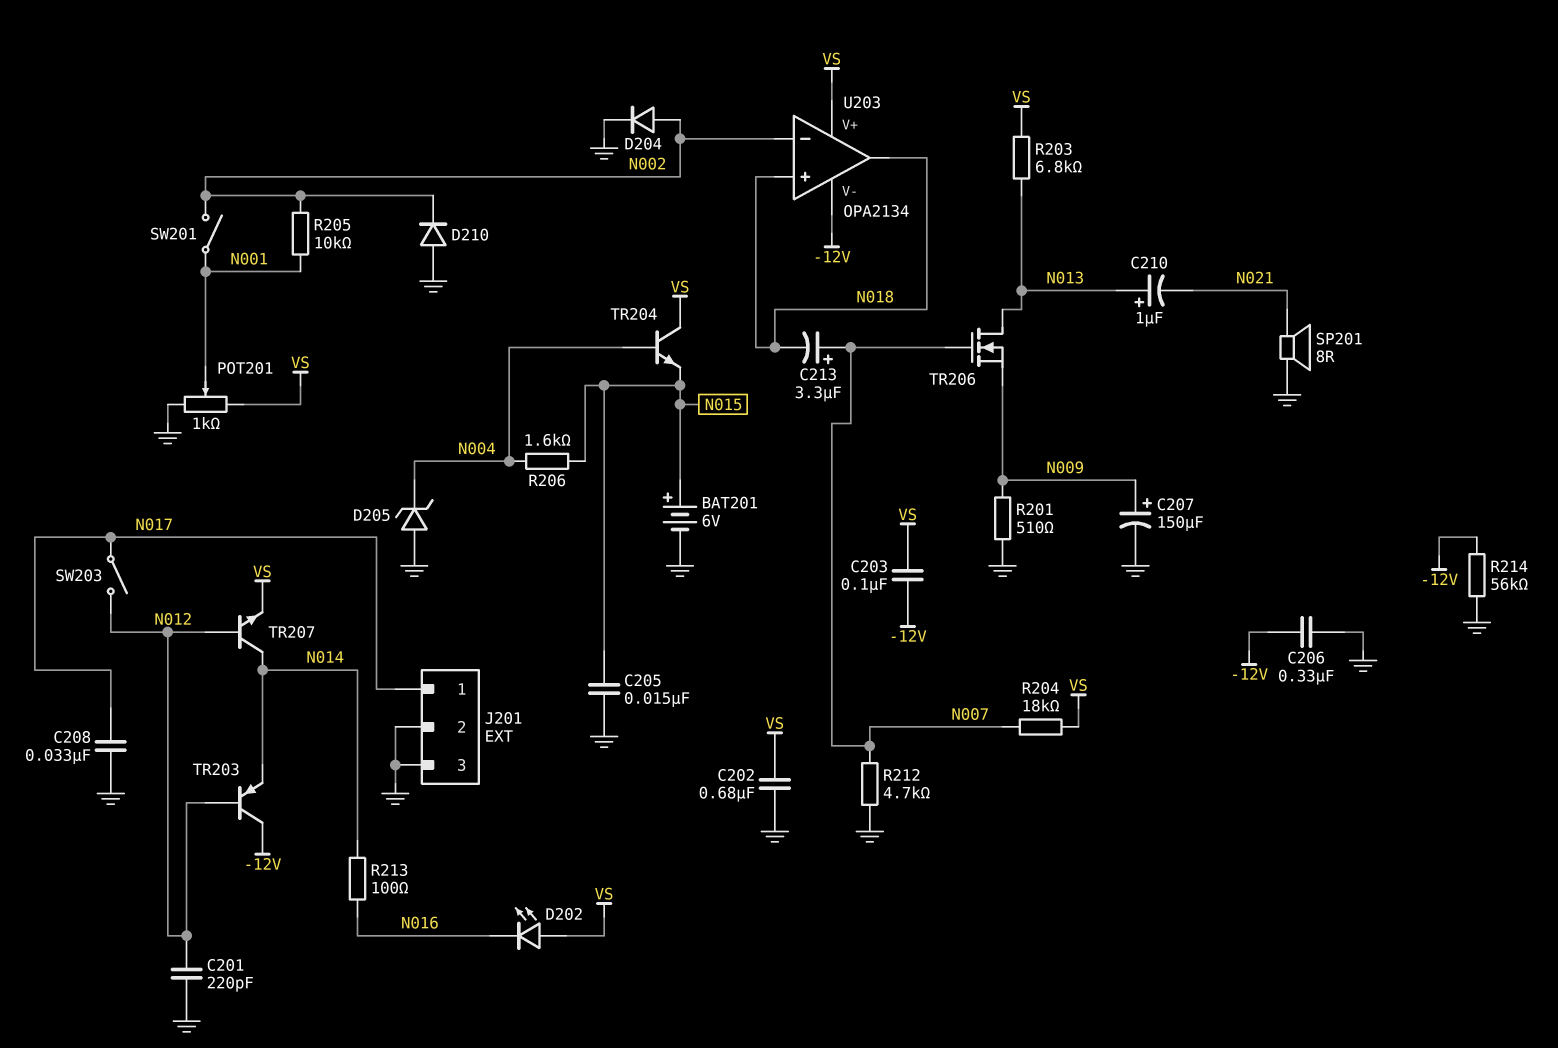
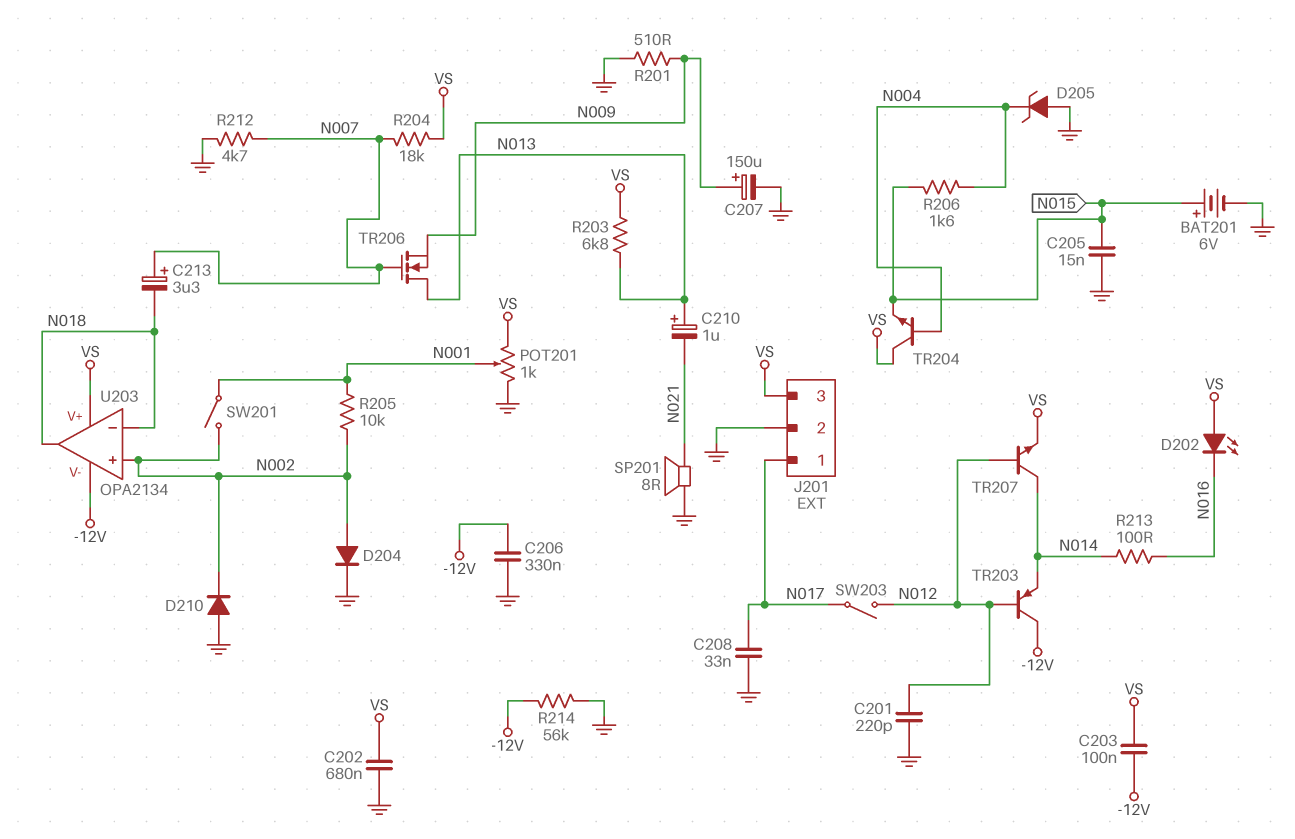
J201 pin 3: GND -> VS
U203 pin in+: N018 -> N002
U203 pin in-: N002 -> N018

